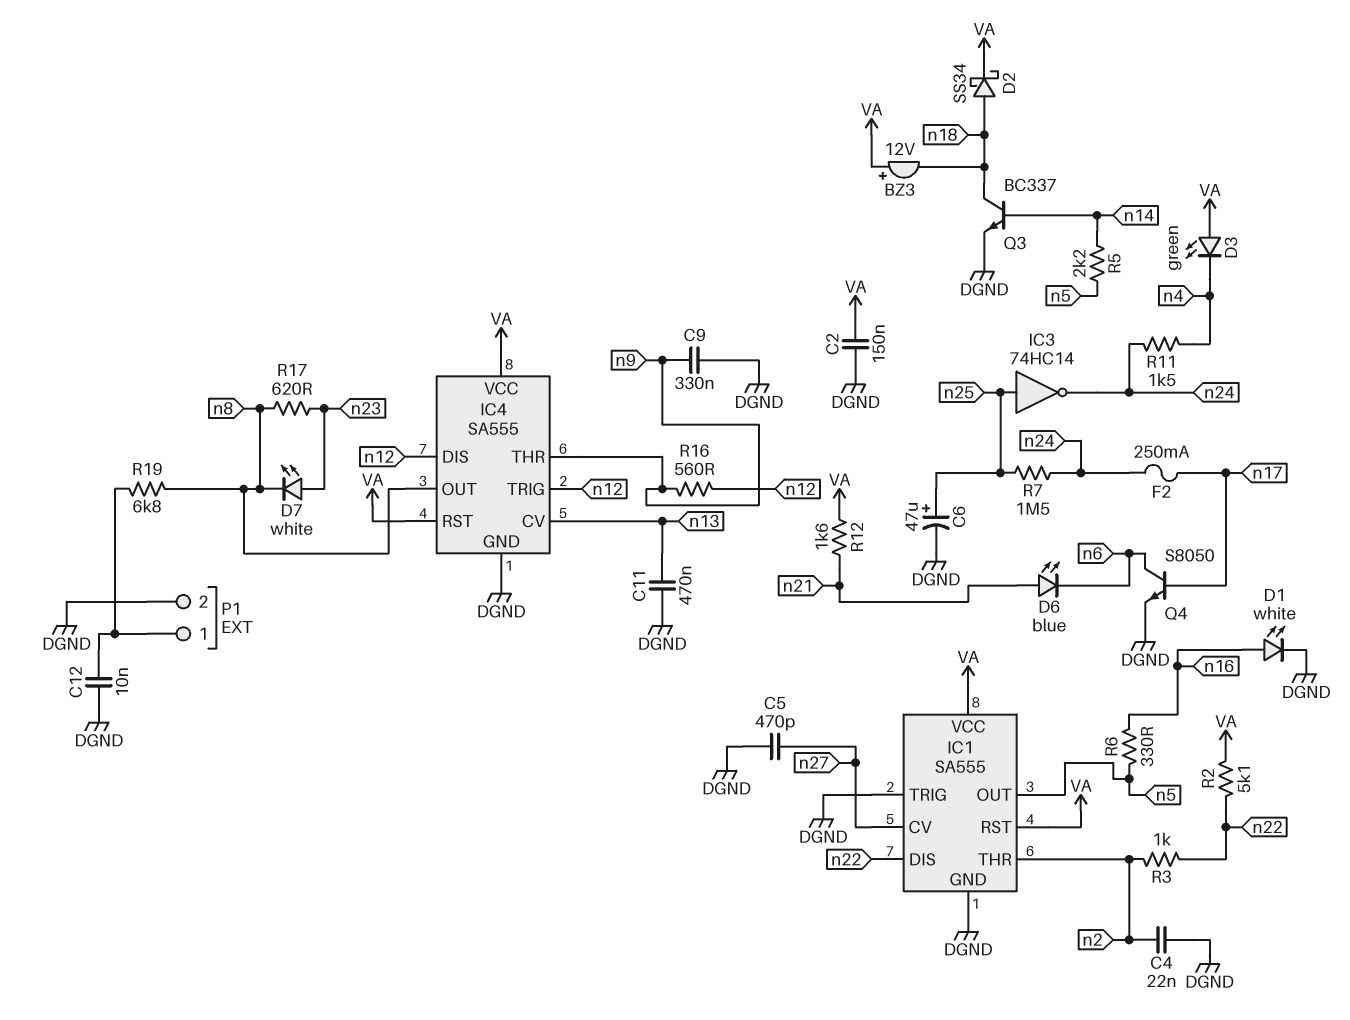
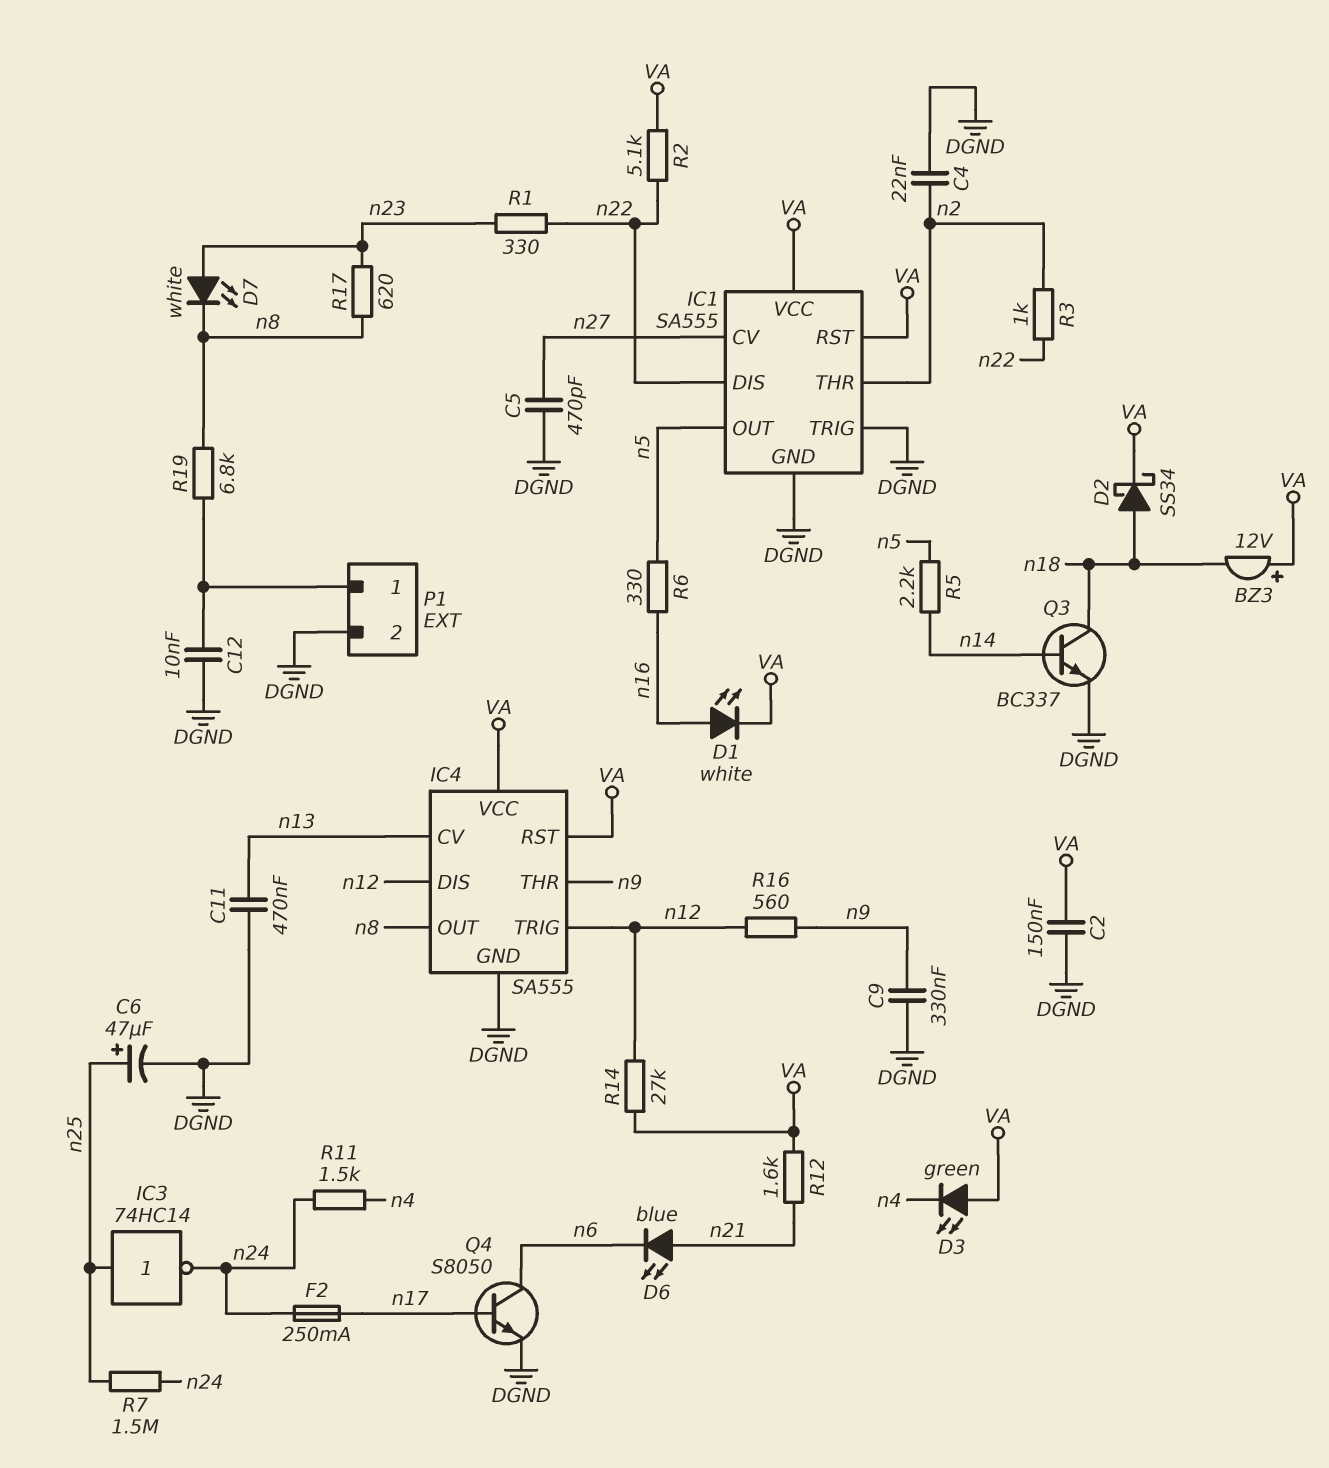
D1: LED white (A n16, K DGND) -> LED white (A n16, K VA)
R1: none -> 330 (n22, n23)
R14: none -> 27k (VA, n12)

